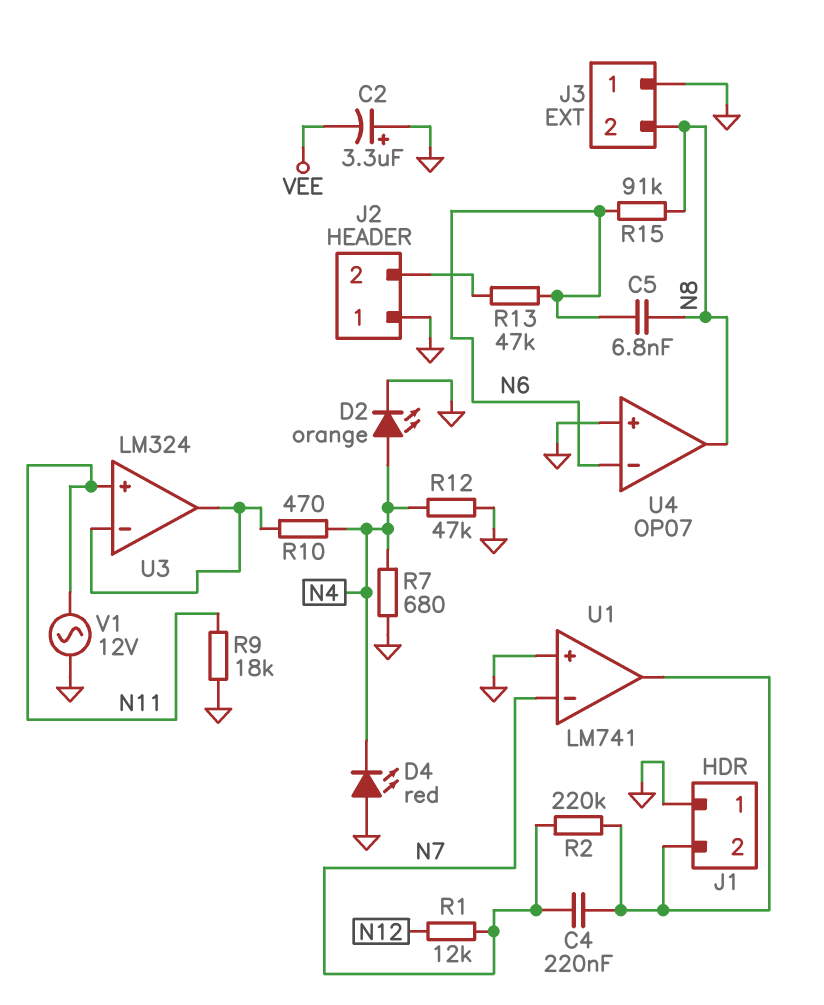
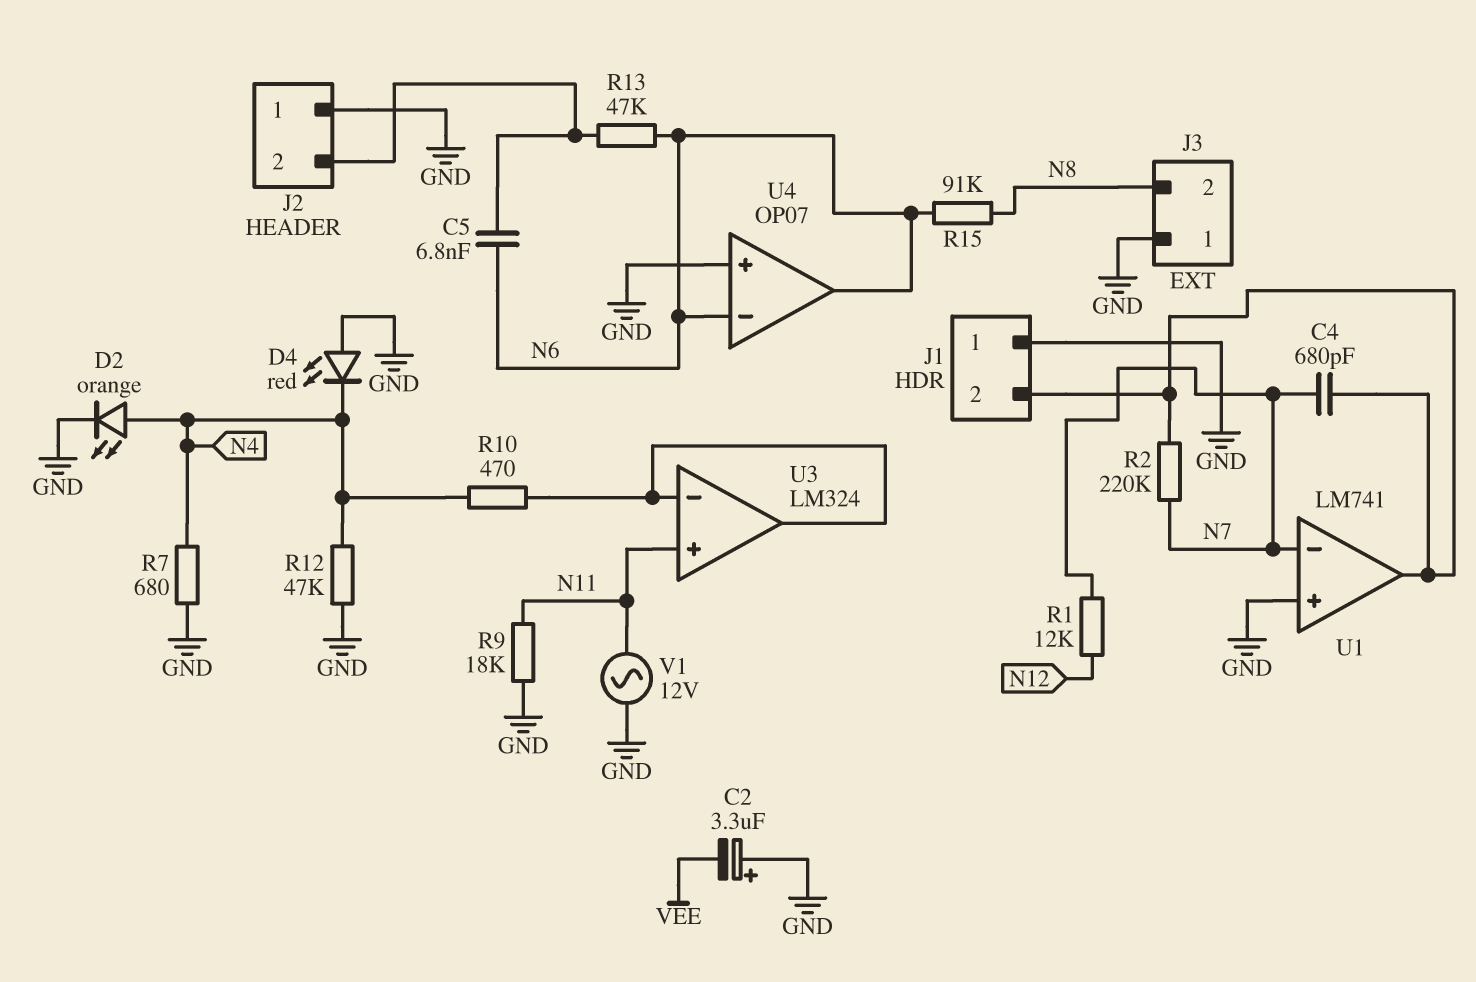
C4: 220nF (J1/2, N7) -> 680pF (J1/2, N7)
C5: 6.8nF (N6, N8) -> 6.8nF (J2/2, N6)
U4 pin out: N8 -> N6

